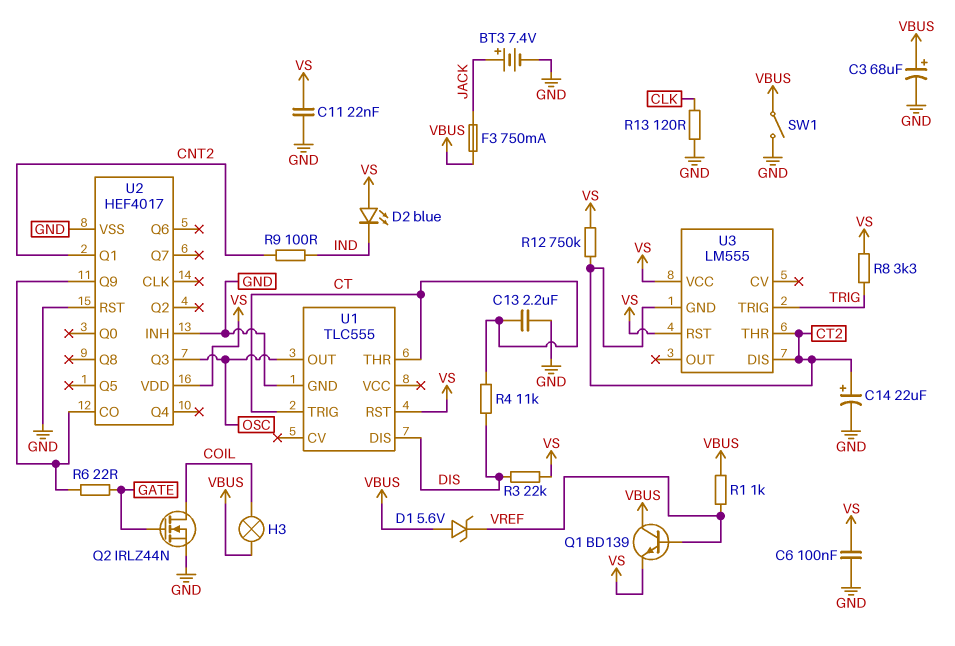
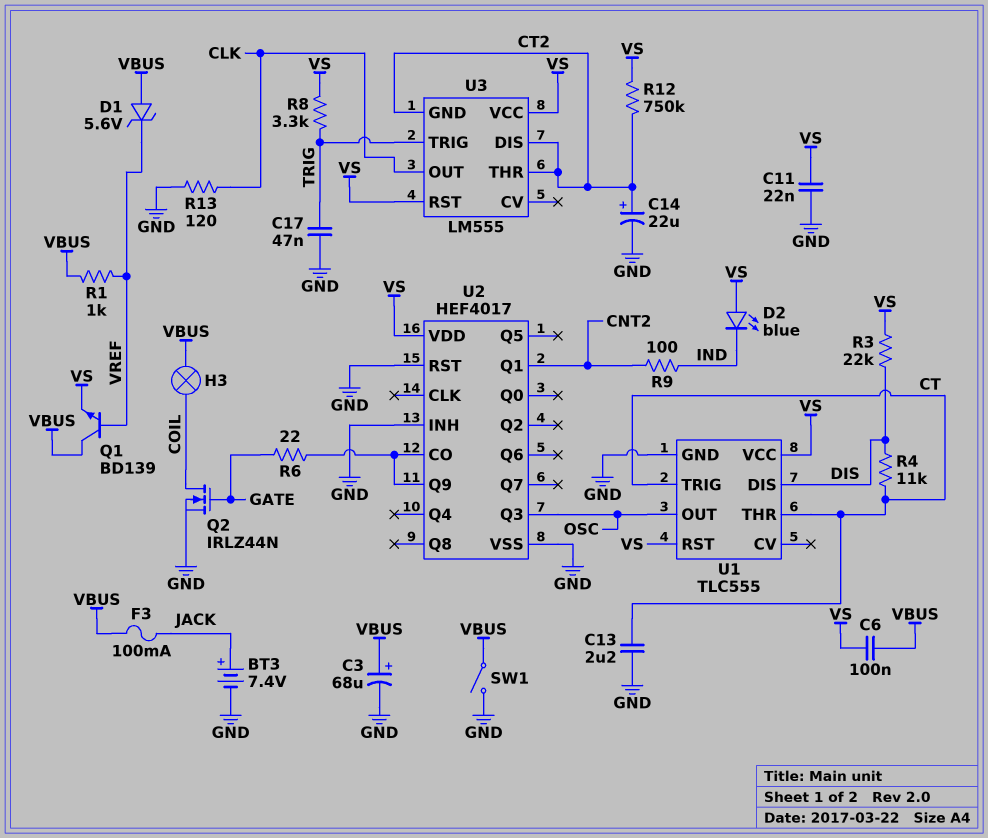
C6: 100nF (GND, VS) -> 100nF (VBUS, VS)
C17: none -> 47nF (GND, TRIG)
F3: 750mA (JACK, VBUS) -> 100mA (JACK, VBUS)
U1 pin VCC: none -> VS
U3 pin OUT: none -> CLK

